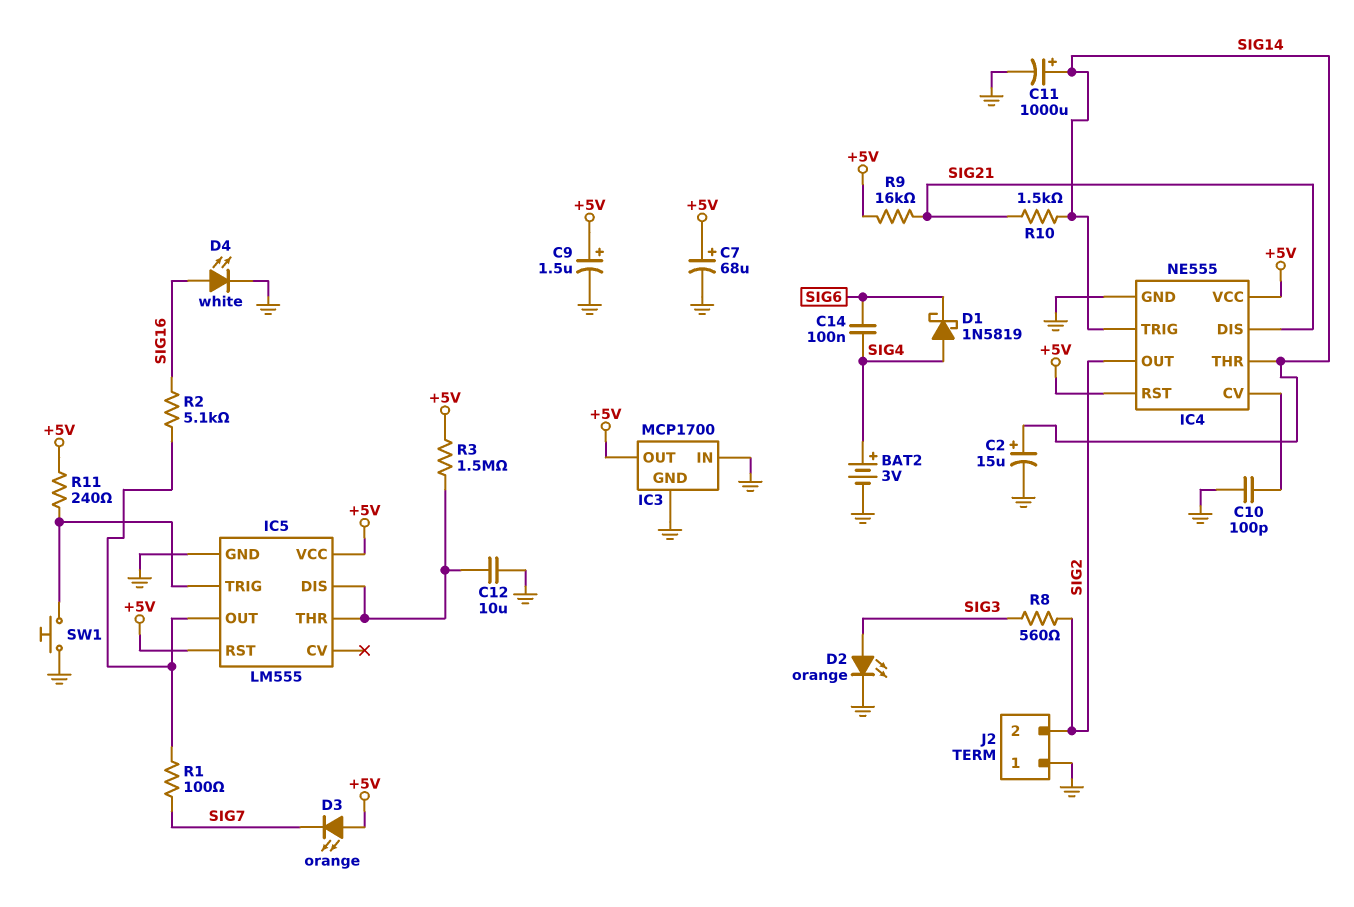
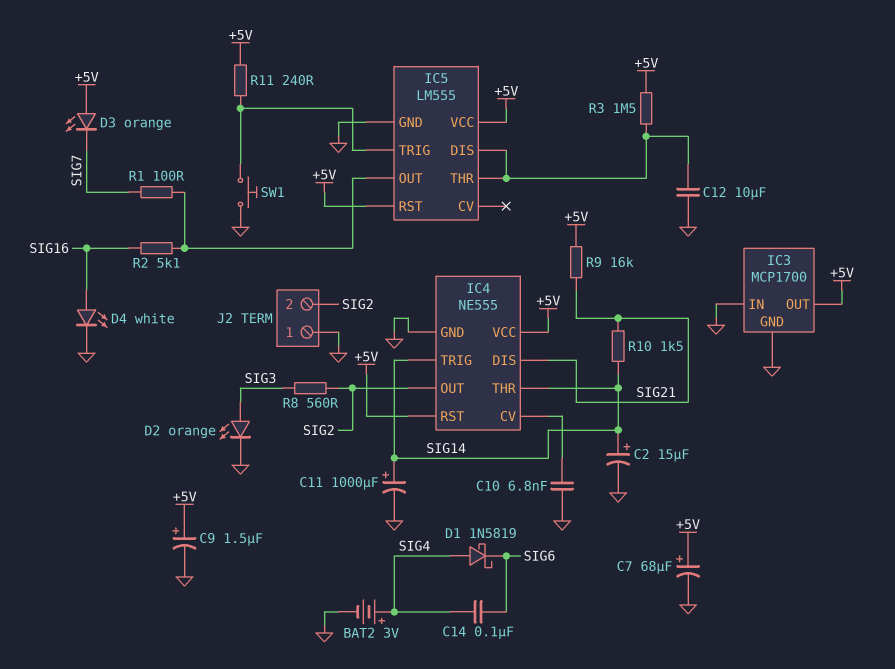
C10: 100pF (GND, IC4/CV) -> 6.8nF (GND, IC4/CV)

